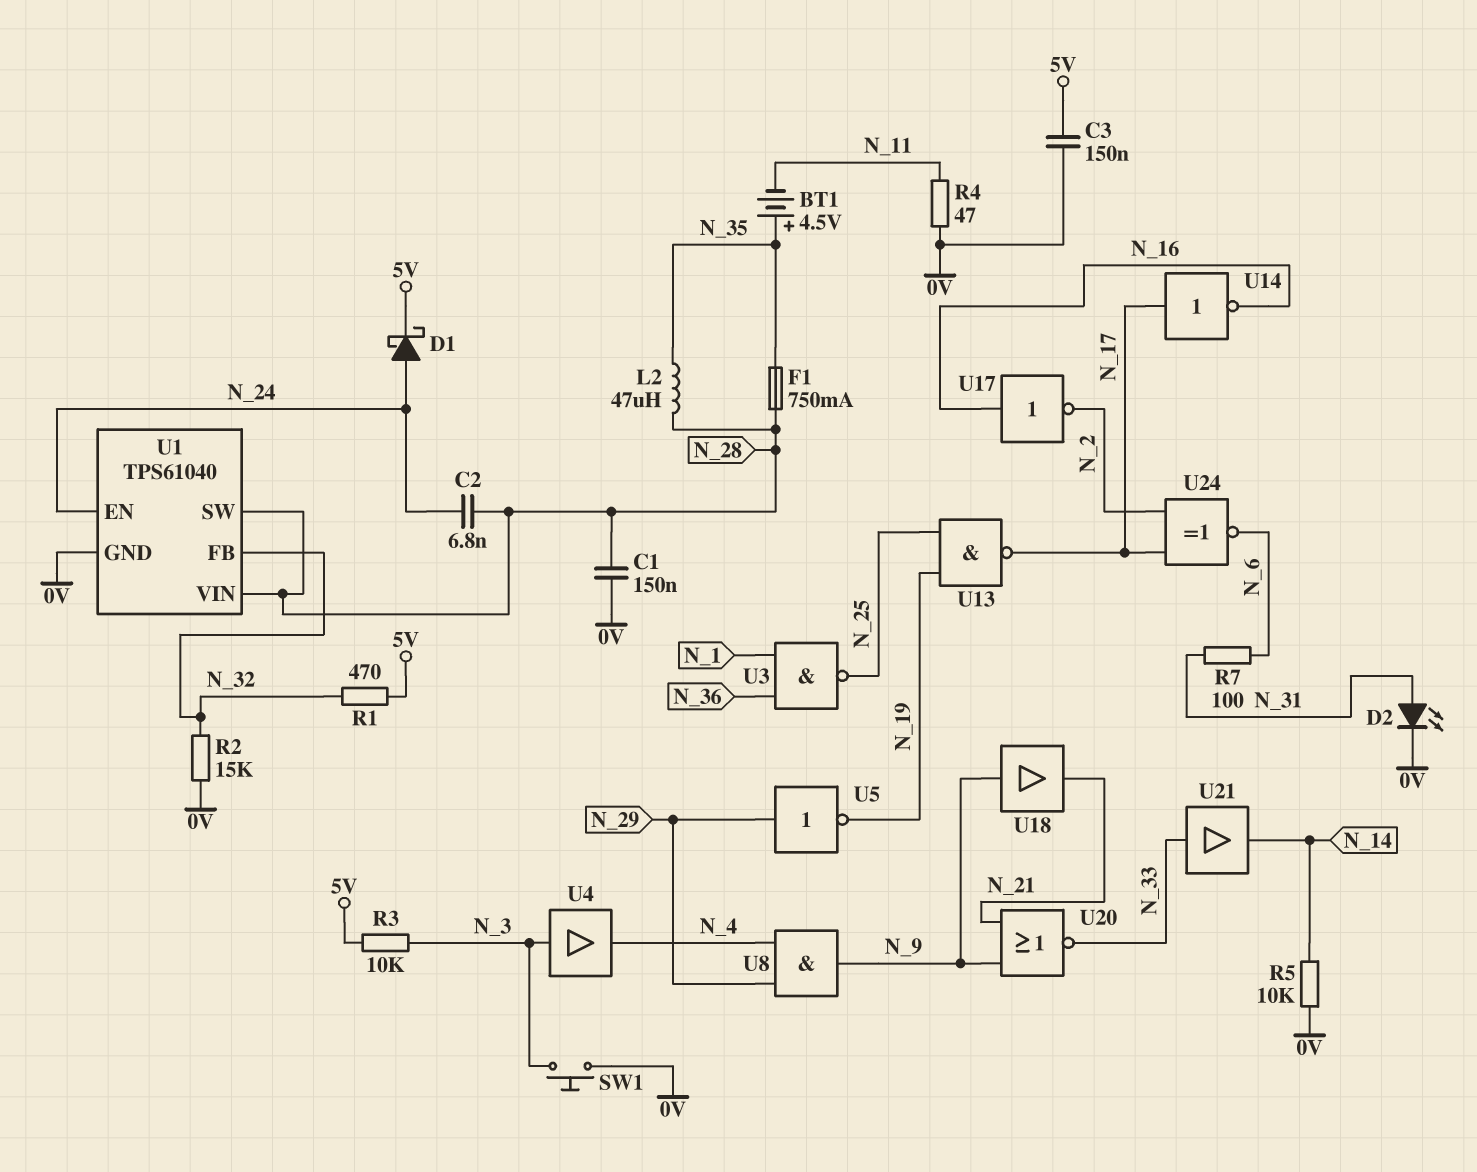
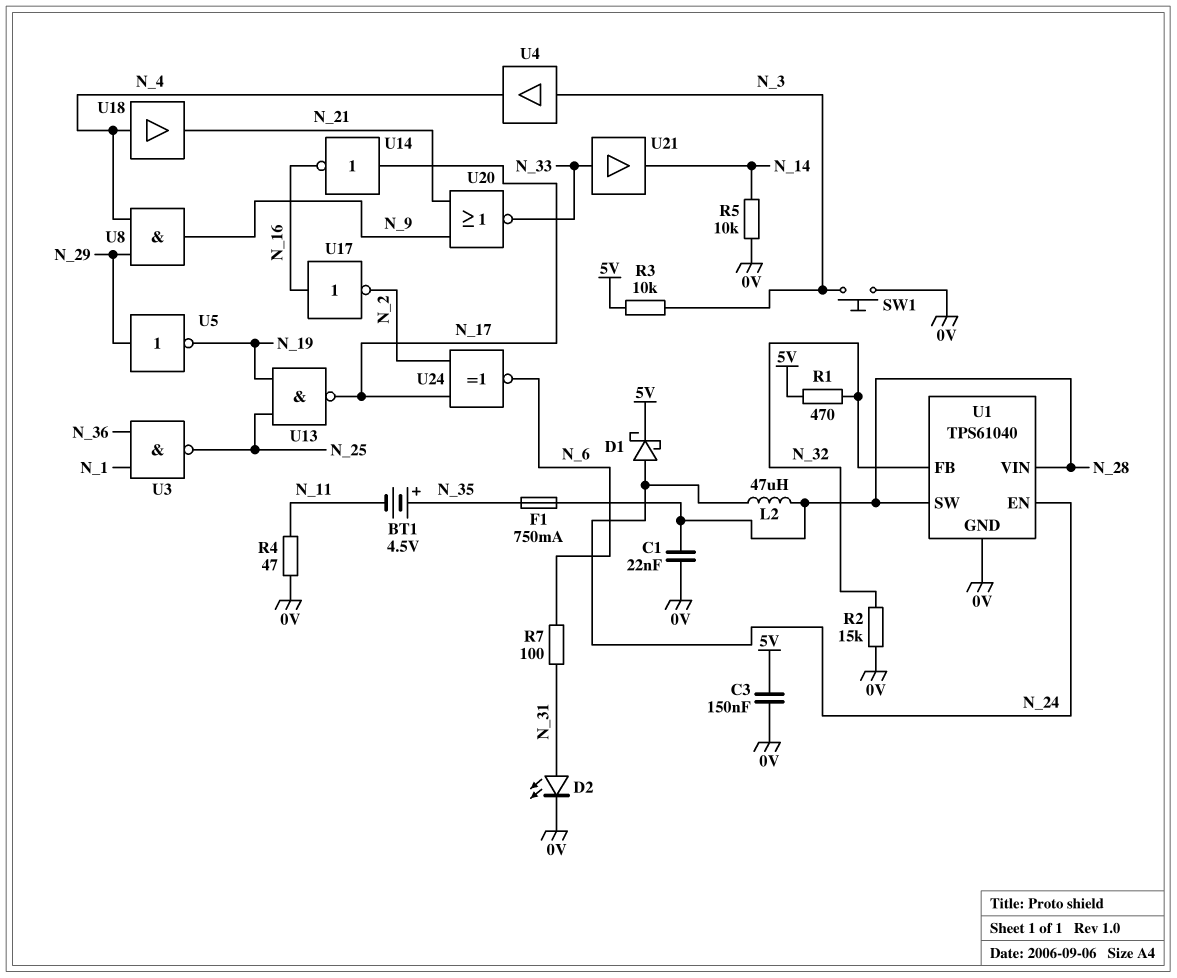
C1: 150nF (0V, N_28) -> 22nF (0V, N_28)
C2: 6.8nF (N_24, N_28) -> none
L2: 47uH (N_28, N_35) -> 47uH (N_24, N_28)
U18: buffer (in N_9, out N_21) -> buffer (in N_4, out N_21)

